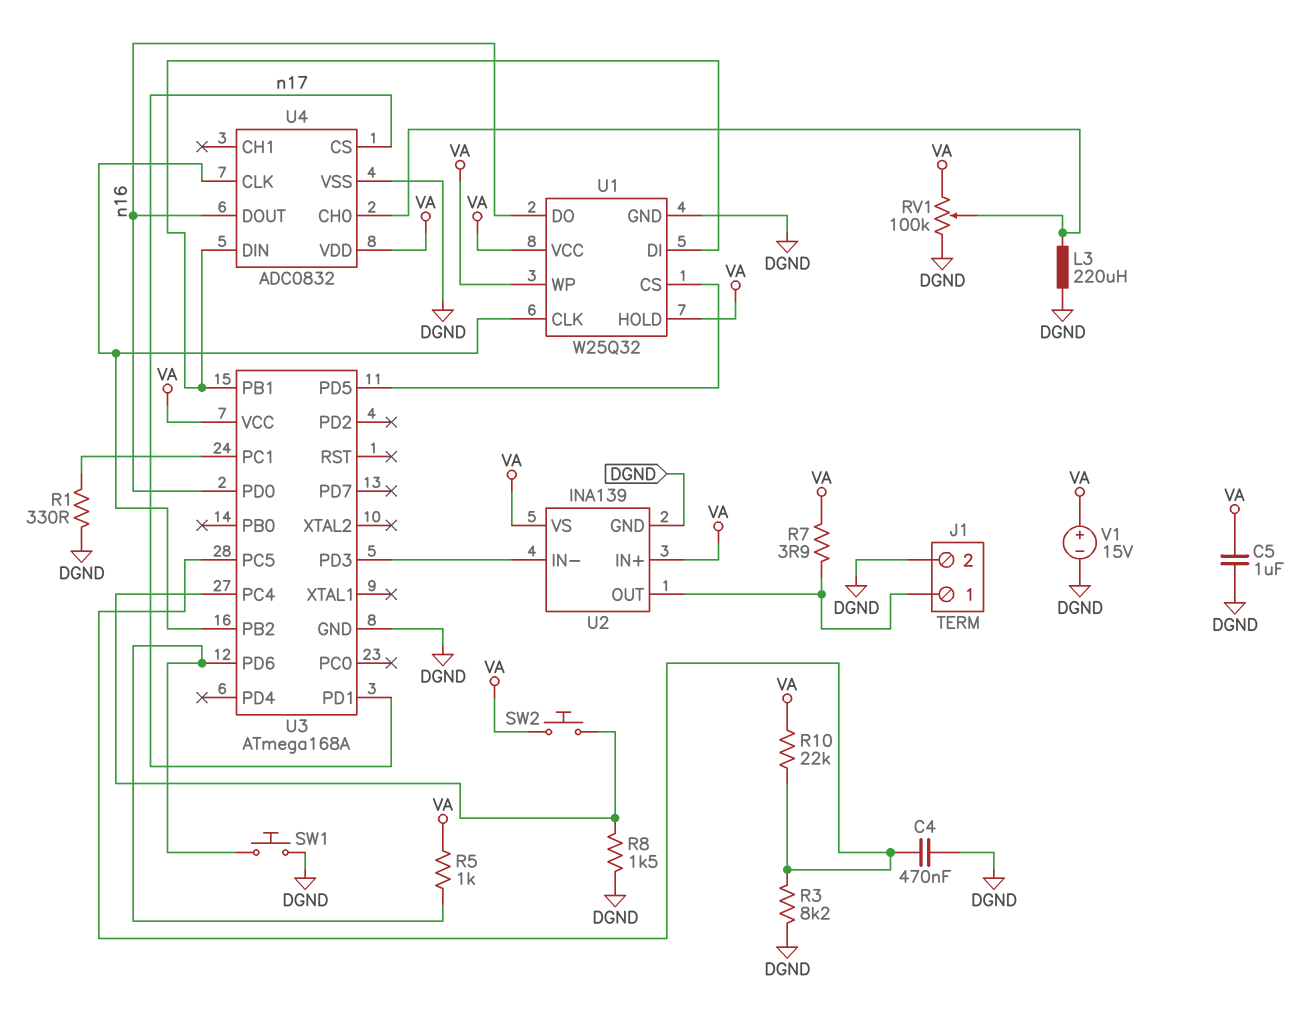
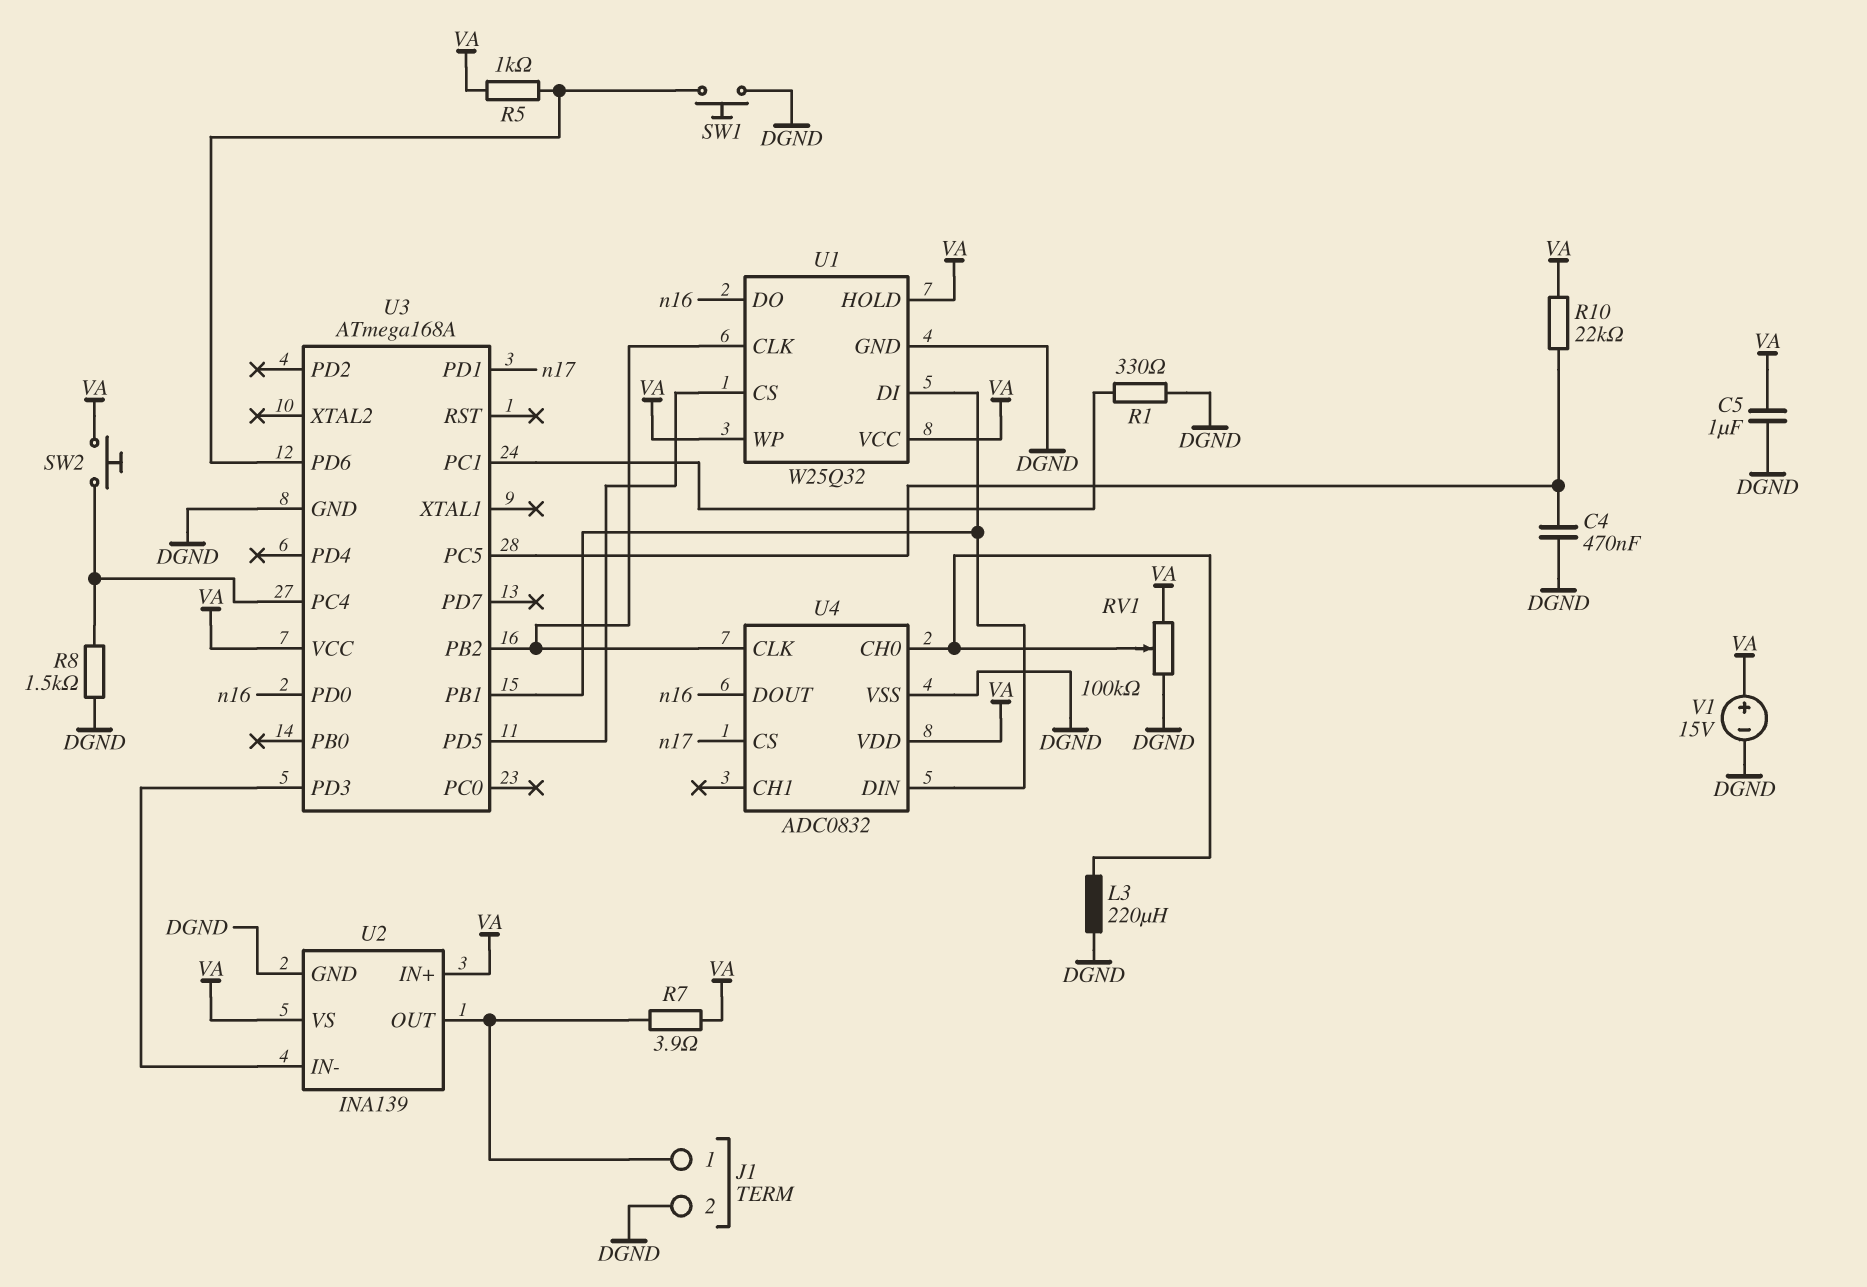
R3: 8.2k (DGND, U3/PC5) -> none

